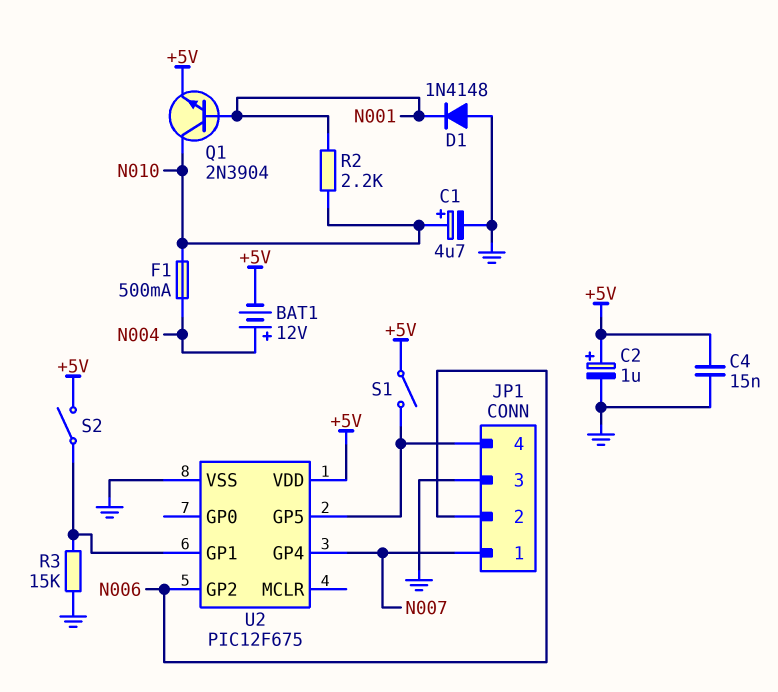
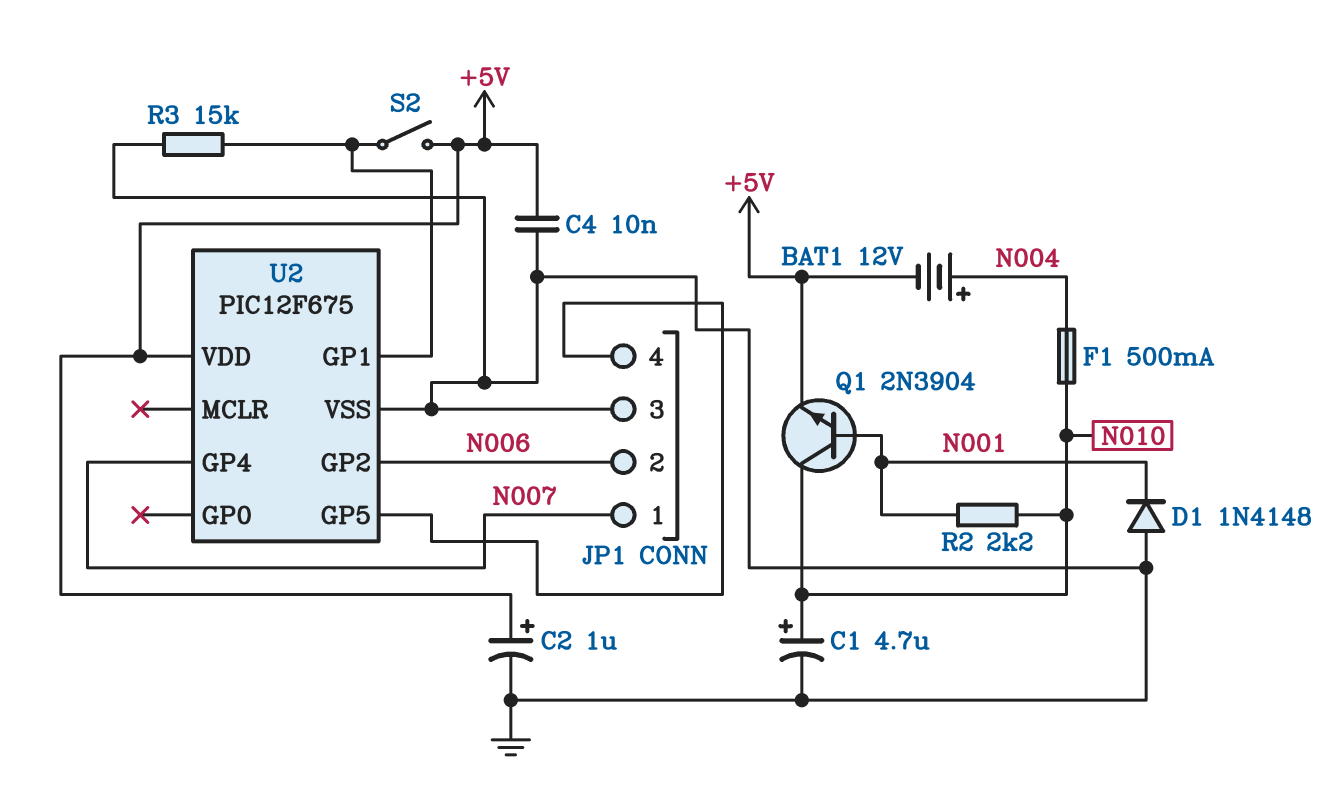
C4: 15nF (+5V, GND) -> 10nF (+5V, GND)
S1: switch (+5V, JP1/4) -> none

